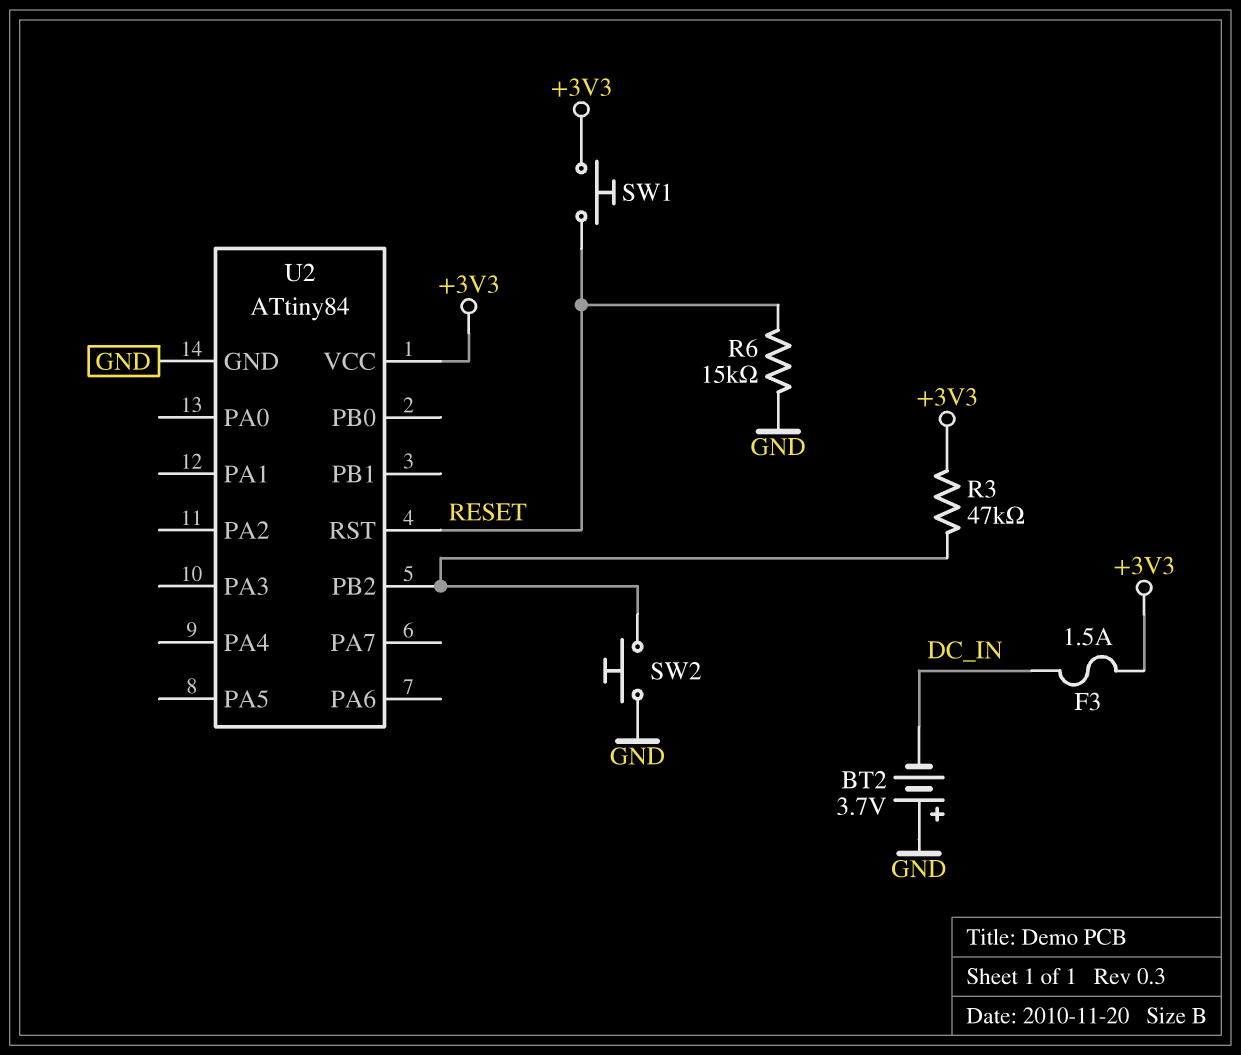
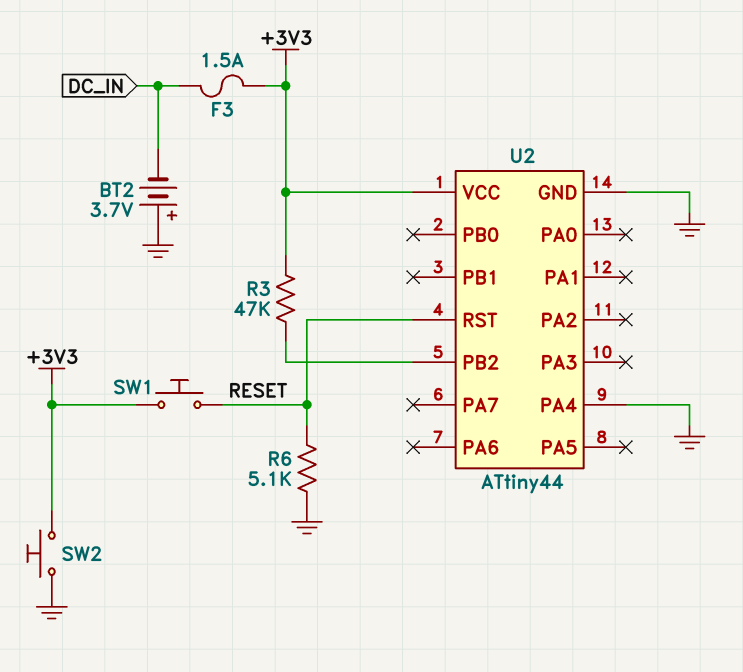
R6: 15k (GND, RESET) -> 5.1k (GND, RESET)
SW2: button (GND, U2/PB2) -> button (+3V3, GND)
U2: ATtiny84 -> ATtiny44
U2 pin PA4: none -> GND

